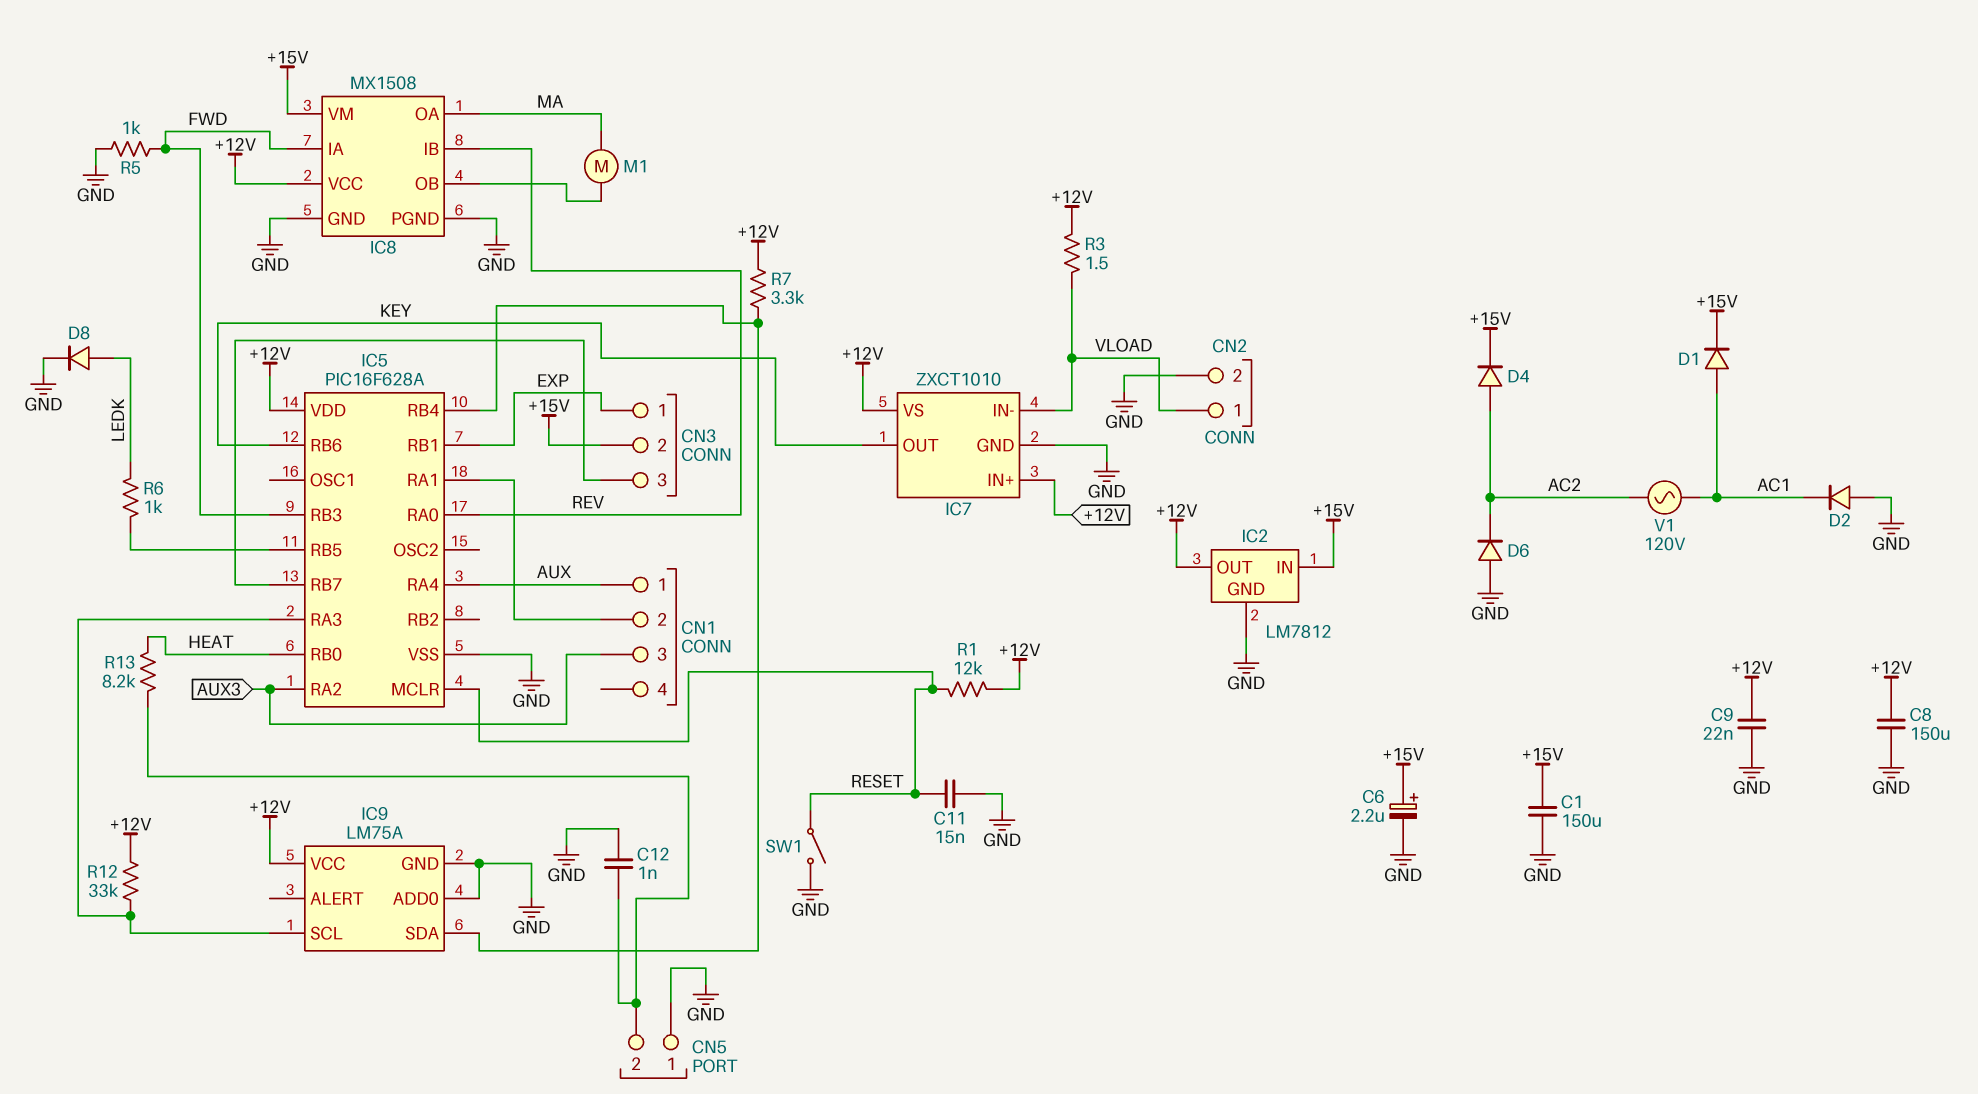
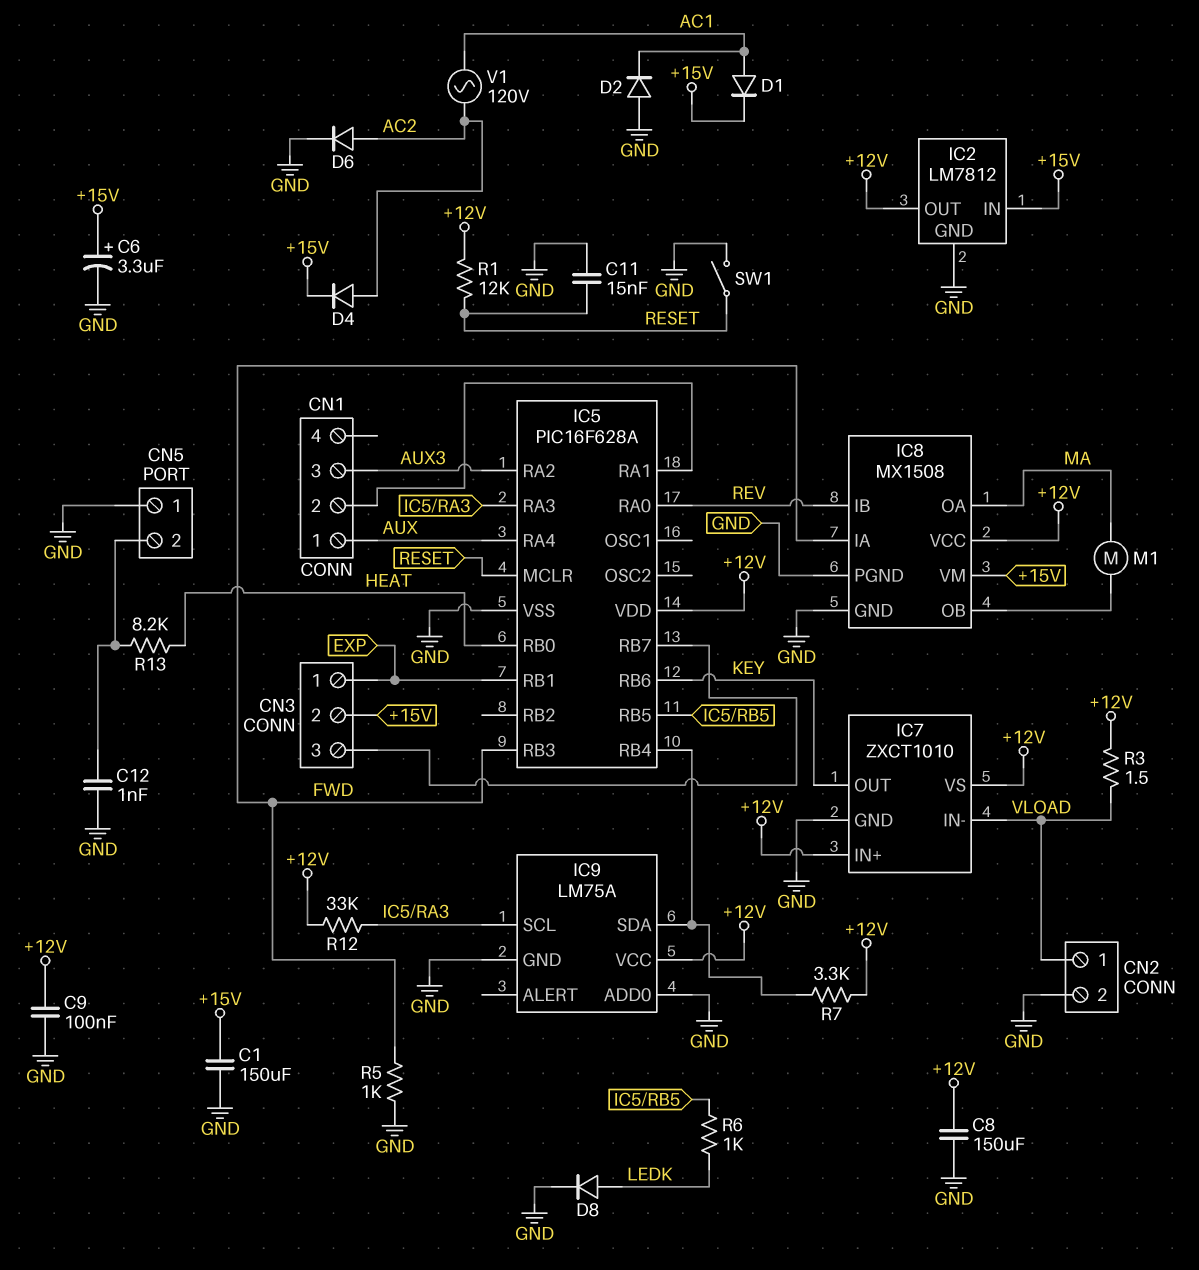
C6: 2.2uF (plus +15V, minus GND) -> 3.3uF (plus +15V, minus GND)
C9: 22nF (+12V, GND) -> 100nF (+12V, GND)
D6: diode (A GND, K AC2) -> diode (A AC2, K GND)

